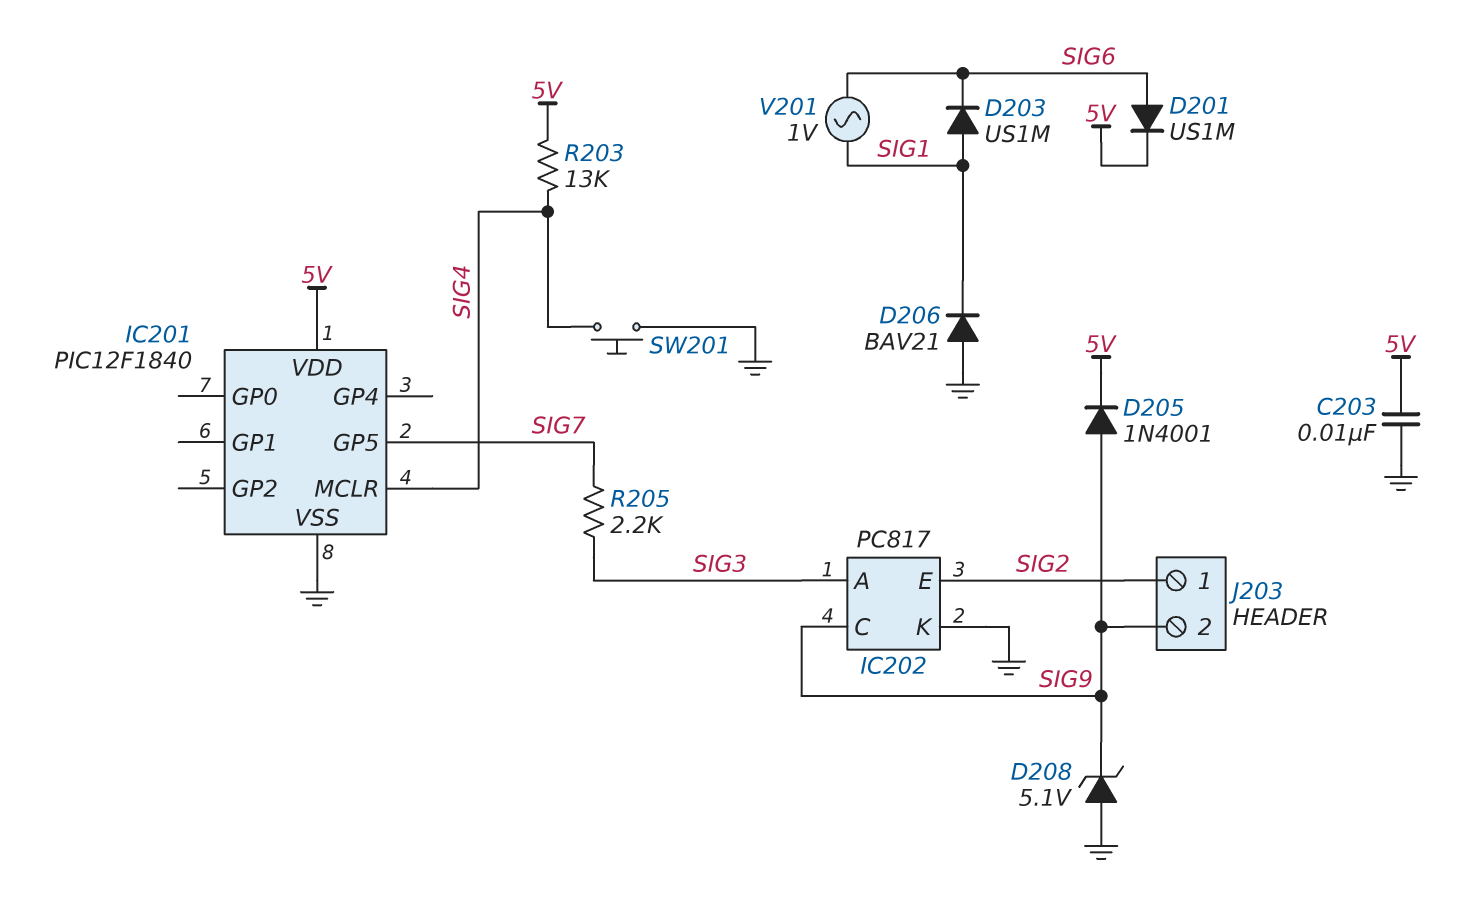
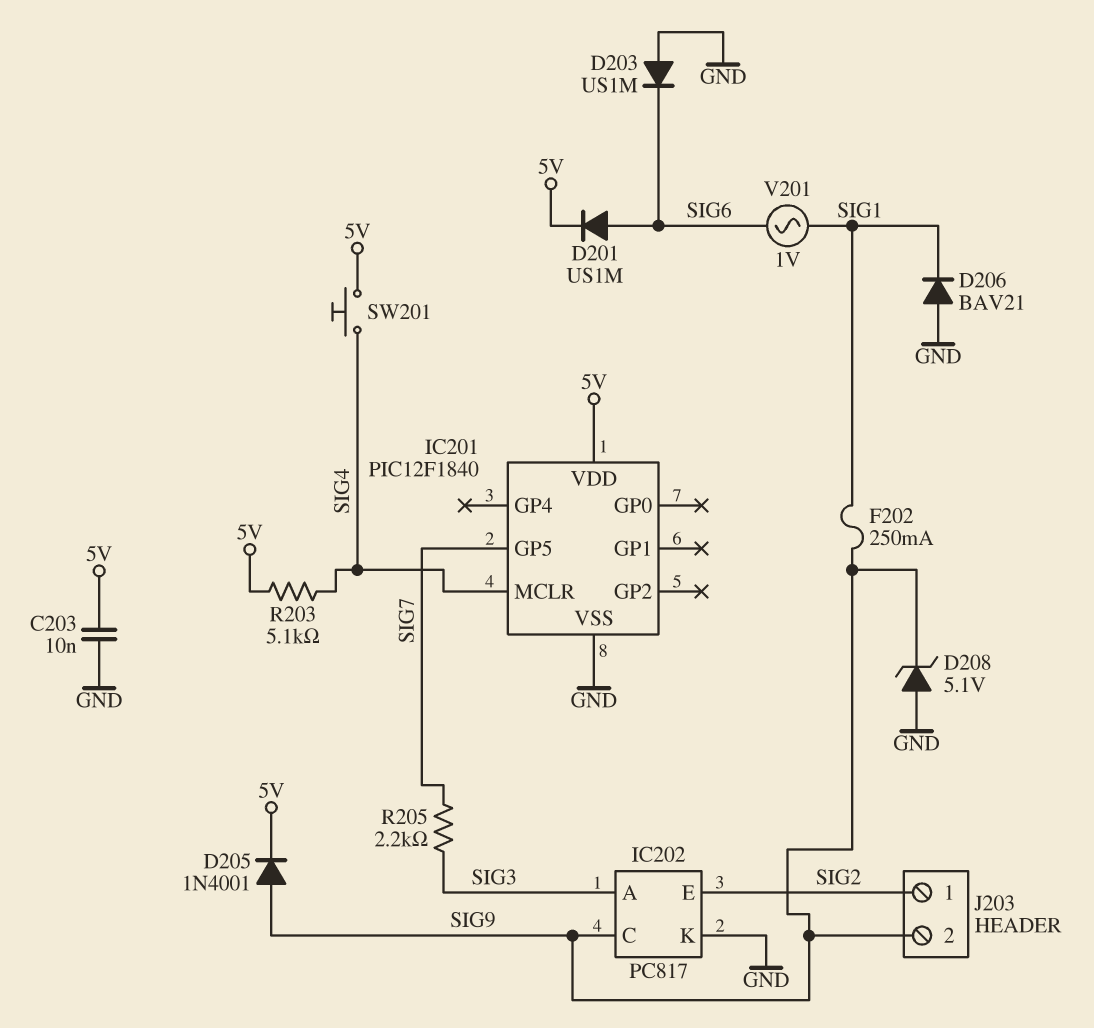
D203: diode US1M (A SIG1, K SIG6) -> diode US1M (A GND, K SIG6)
F202: none -> 250mA (SIG1, SIG9)
R203: 13k (5V, SIG4) -> 5.1k (5V, SIG4)
SW201: button (GND, SIG4) -> button (5V, SIG4)

